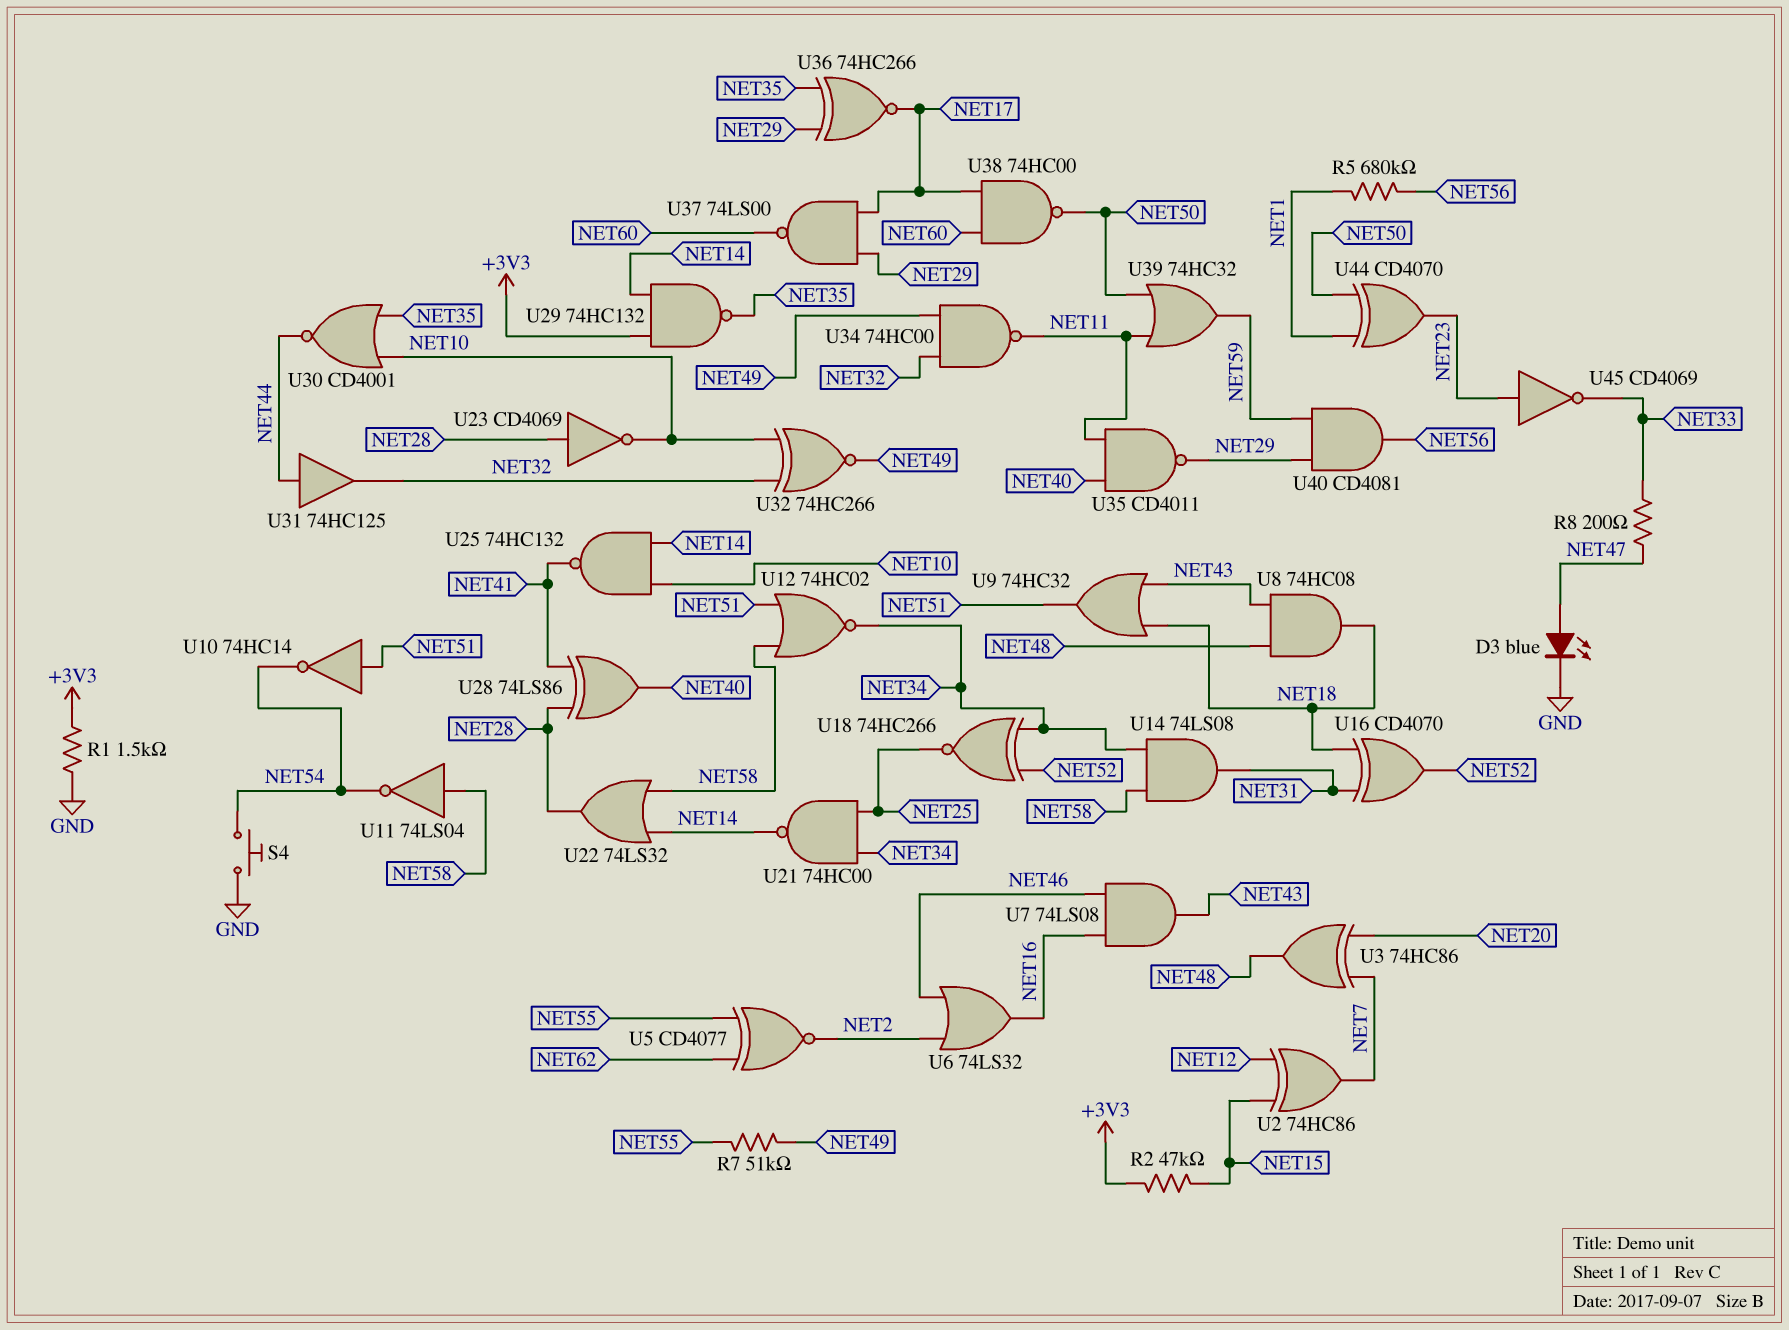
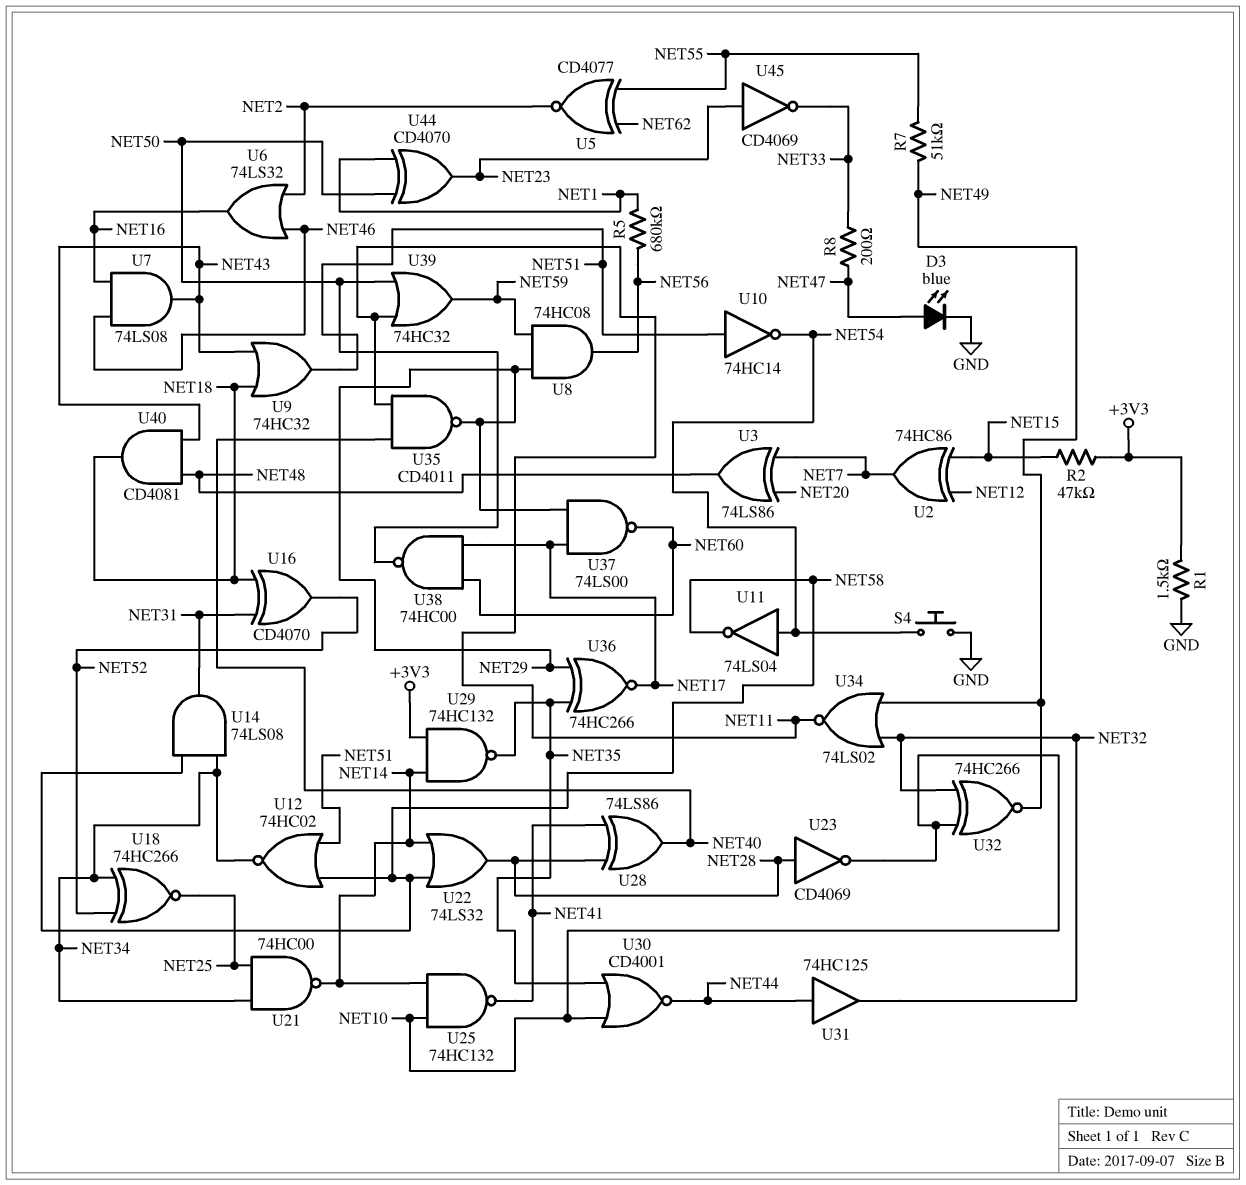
U3: XOR 74HC86 (in NET7, in NET20, out NET48) -> XOR 74LS86 (in NET7, in NET20, out NET48)
U8: AND 74HC08 (in NET43, in NET48, out NET18) -> AND 74HC08 (in NET29, in NET59, out NET56)
U11: NOT 74LS04 (in NET58, out NET54) -> NOT 74LS04 (in NET54, out NET58)
U34: NAND 74HC00 (in NET32, in NET49, out NET11) -> NOR 74LS02 (in NET32, in NET49, out NET11)
U40: AND CD4081 (in NET29, in NET59, out NET56) -> AND CD4081 (in NET43, in NET48, out NET18)

